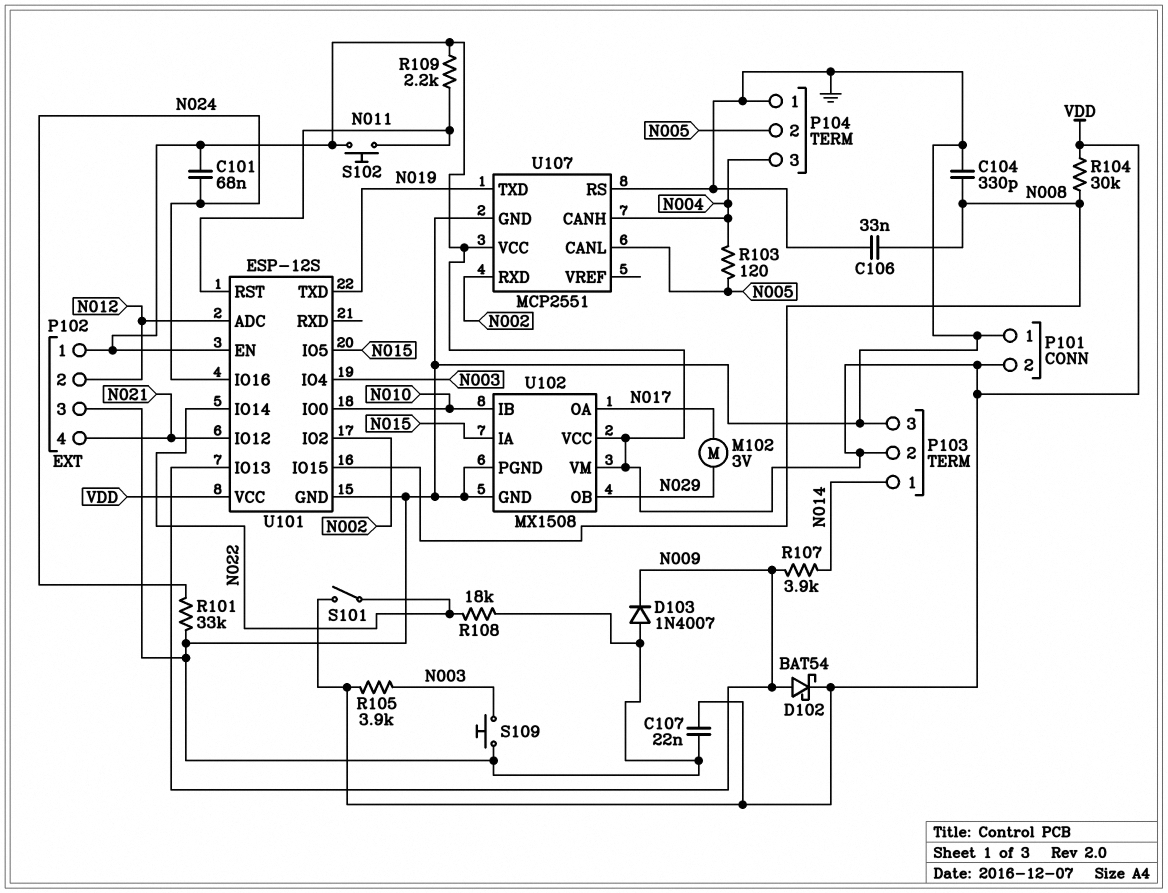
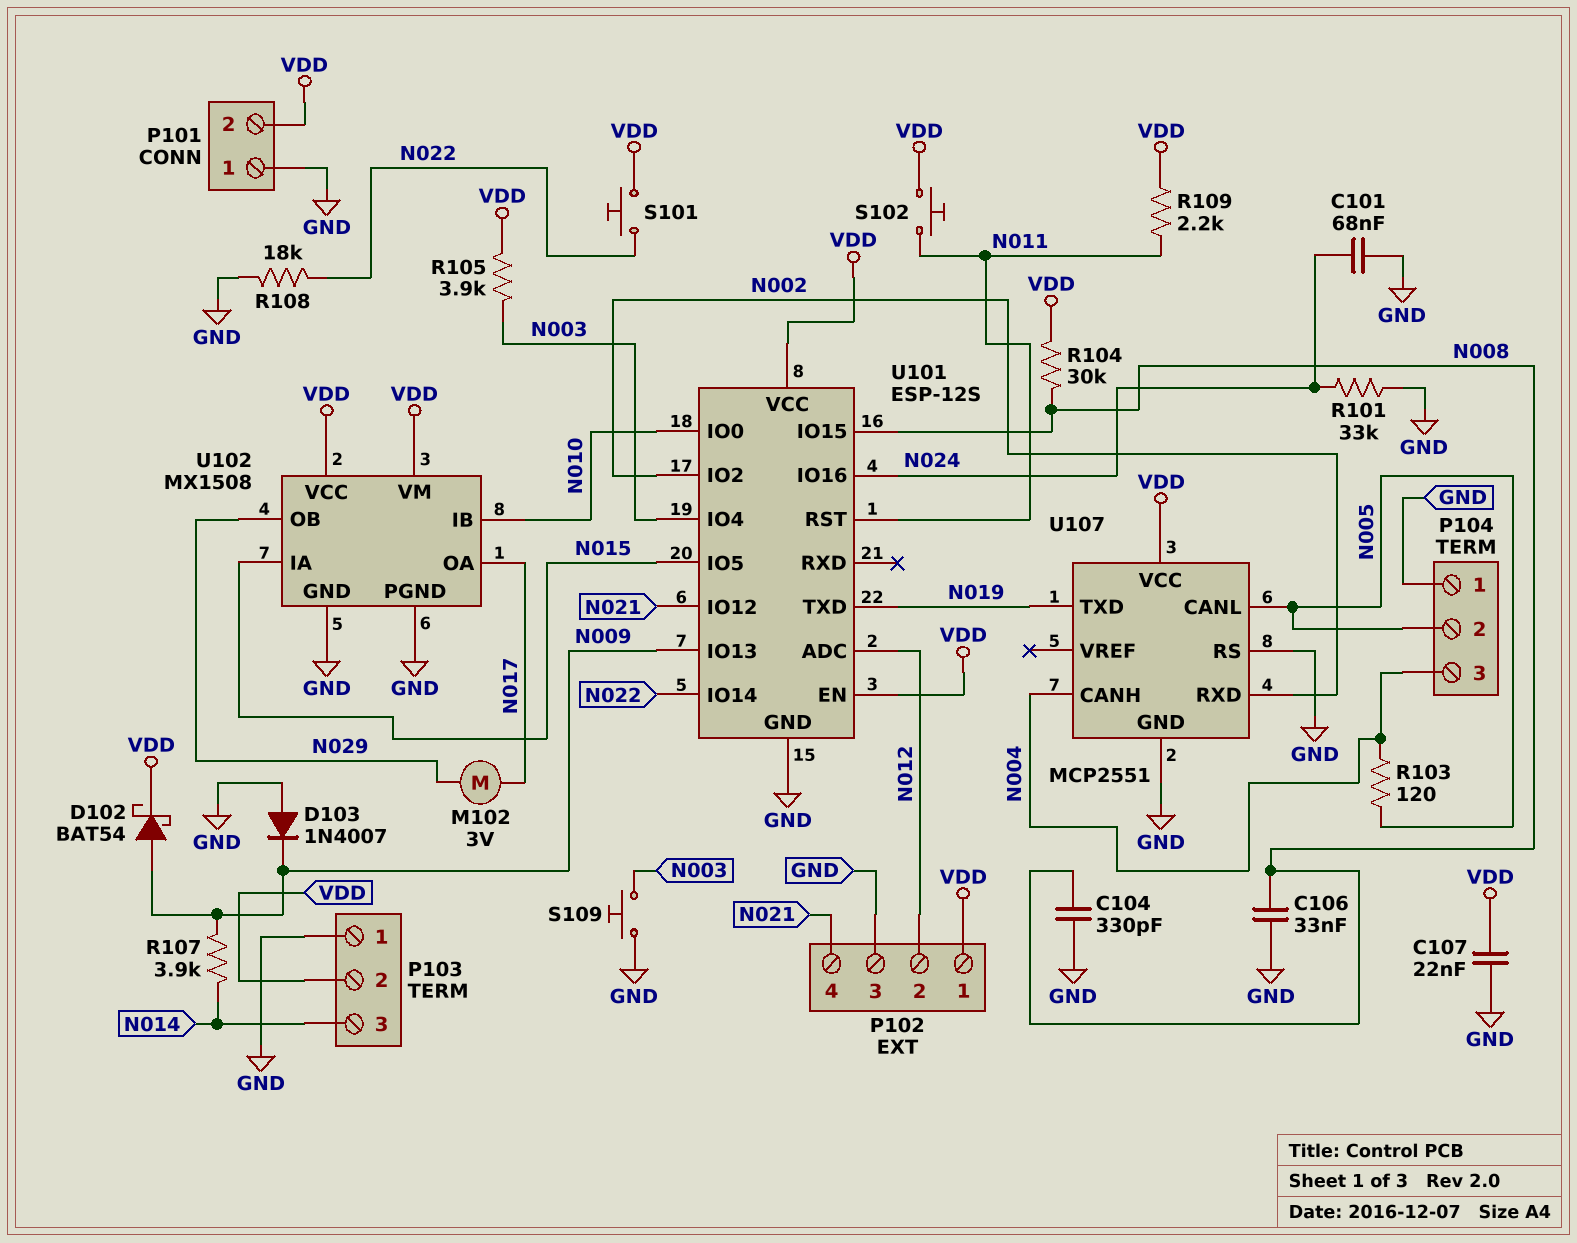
C101: 68nF (N024, VDD) -> 68nF (GND, N024)
P103 pin 1: N014 -> GND
P103 pin 3: GND -> N014
S101: switch (N022, VDD) -> button (N022, VDD)

